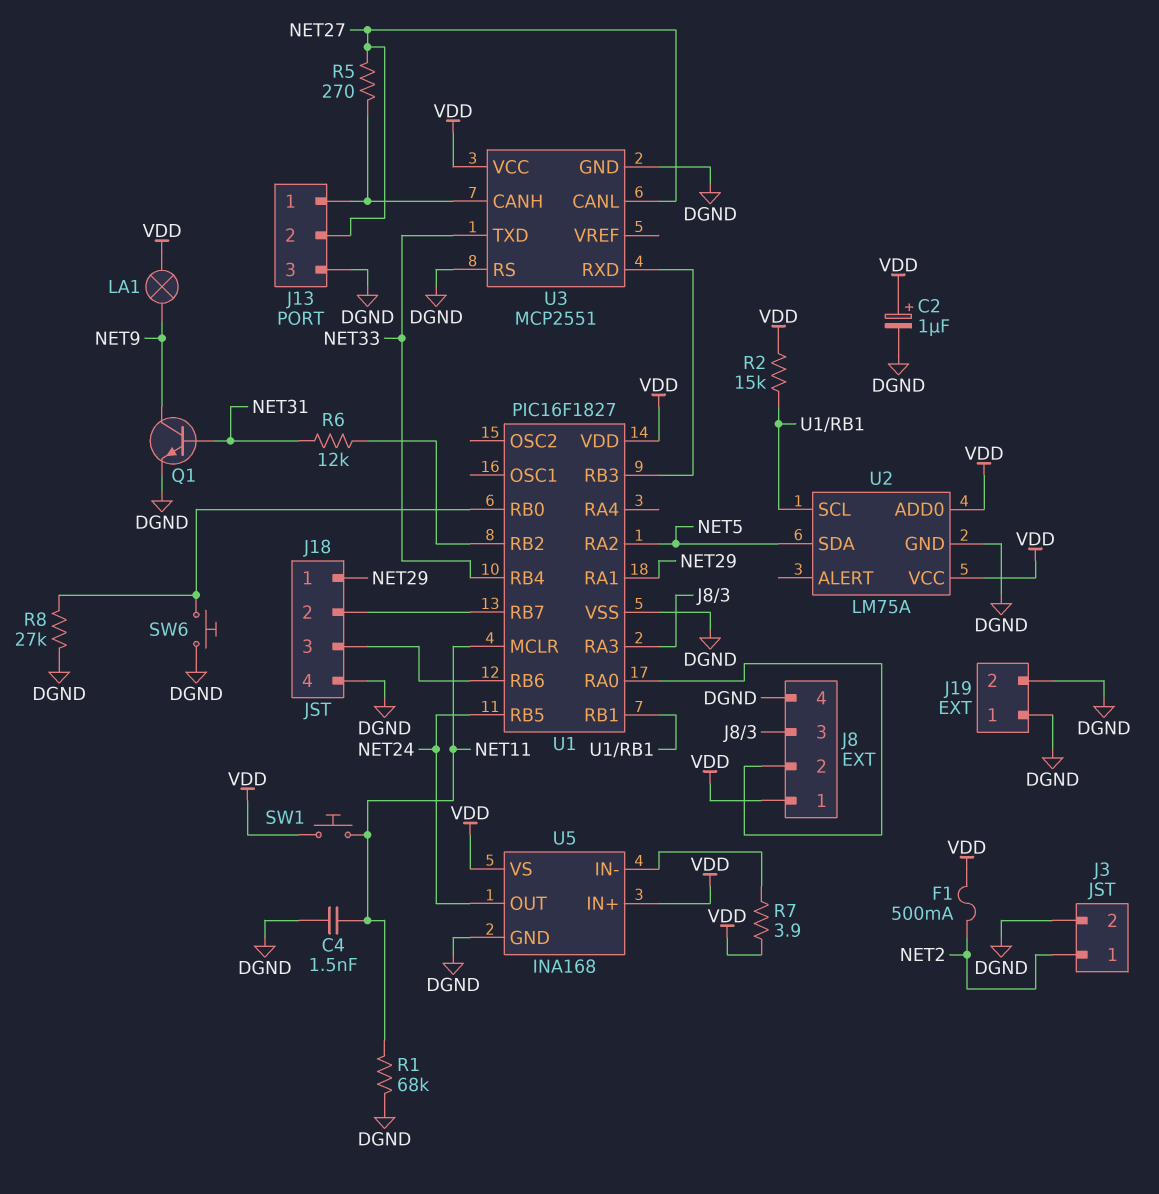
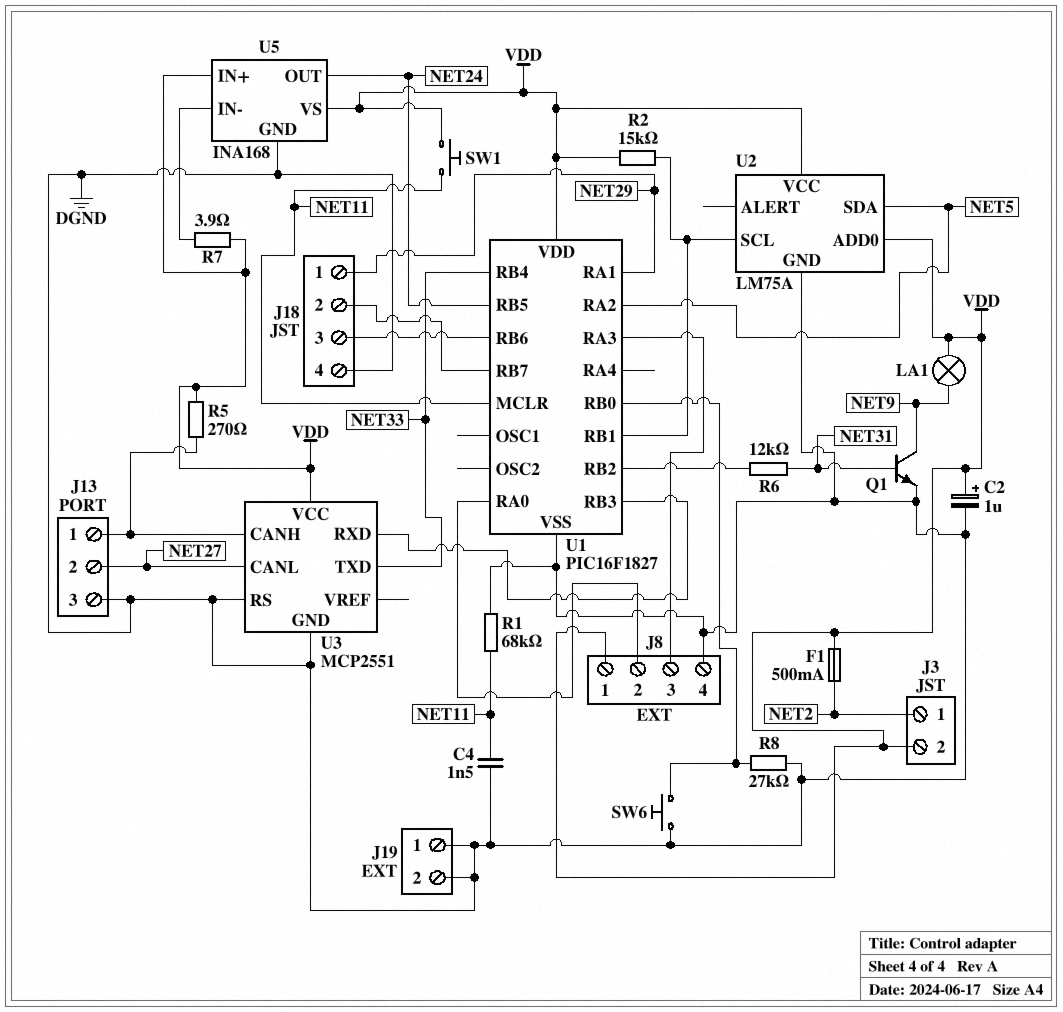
J3 pin 2: DGND -> VDD
R5: 270 (J13/1, NET27) -> 270 (J13/1, VDD)

